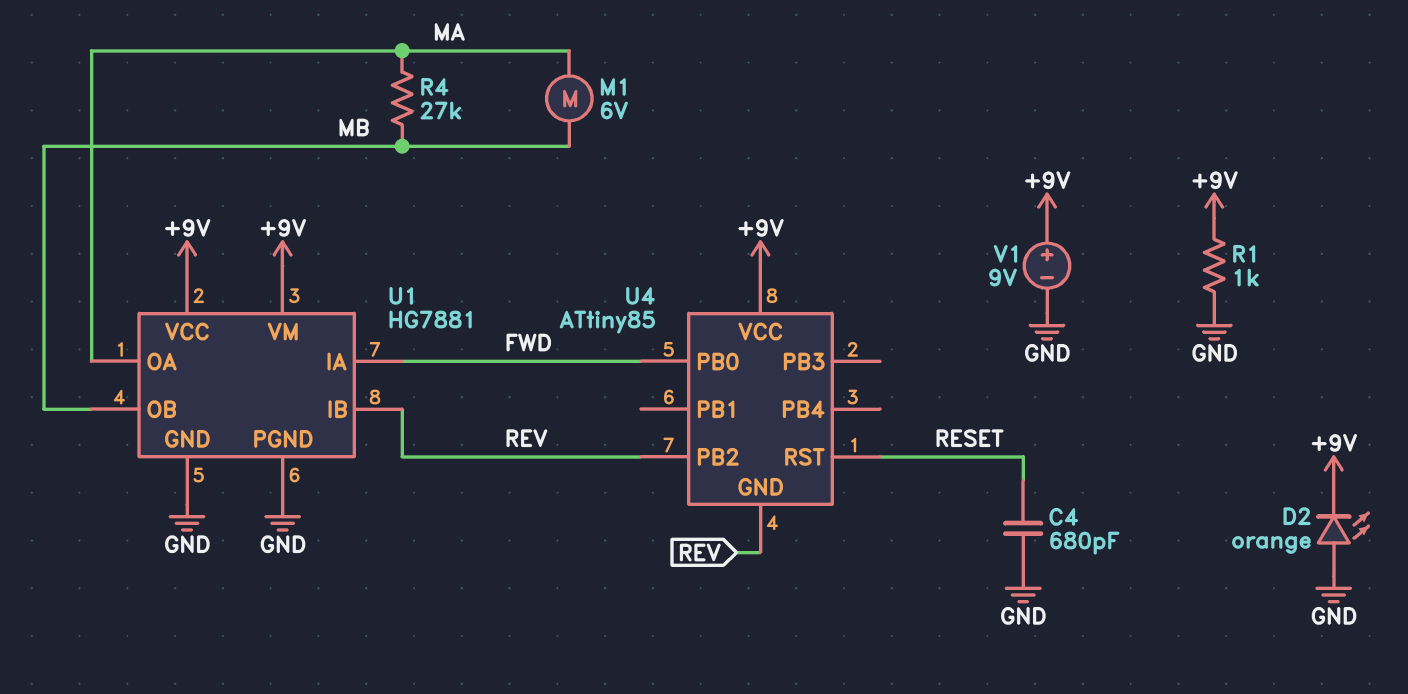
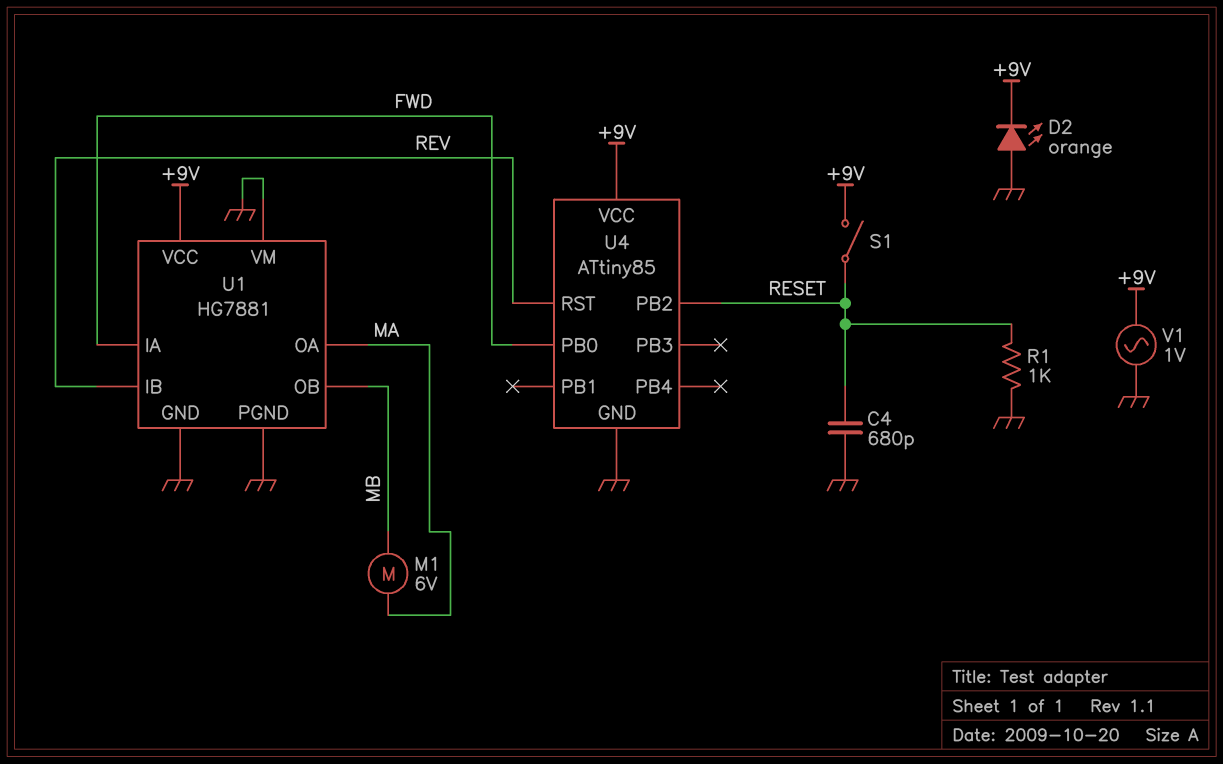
R1: 1k (+9V, GND) -> 1k (GND, RESET)
R4: 27k (MA, MB) -> none
S1: none -> switch (+9V, RESET)
U1 pin VM: +9V -> GND
U4 pin GND: REV -> GND
U4 pin PB2: REV -> RESET
U4 pin RST: RESET -> REV
V1: 9V (plus +9V, minus GND) -> AC 1V (+9V, GND)

